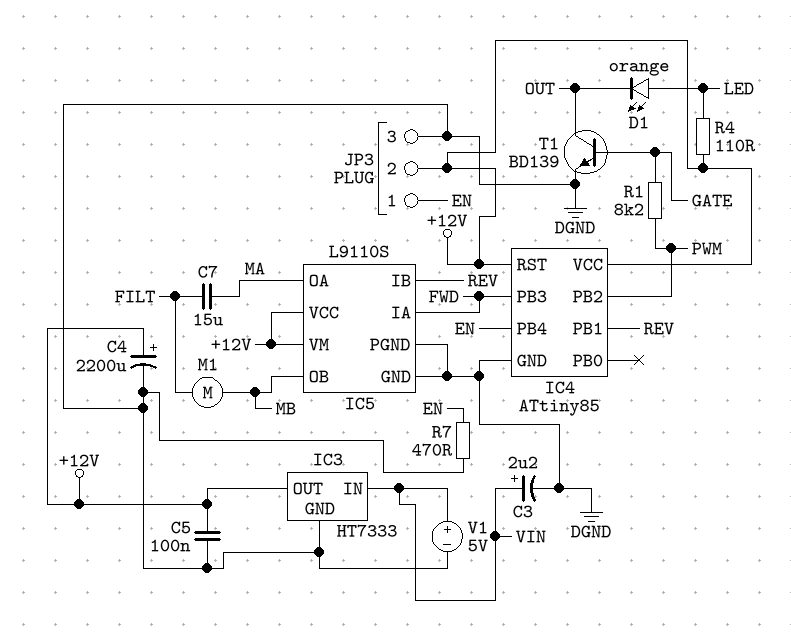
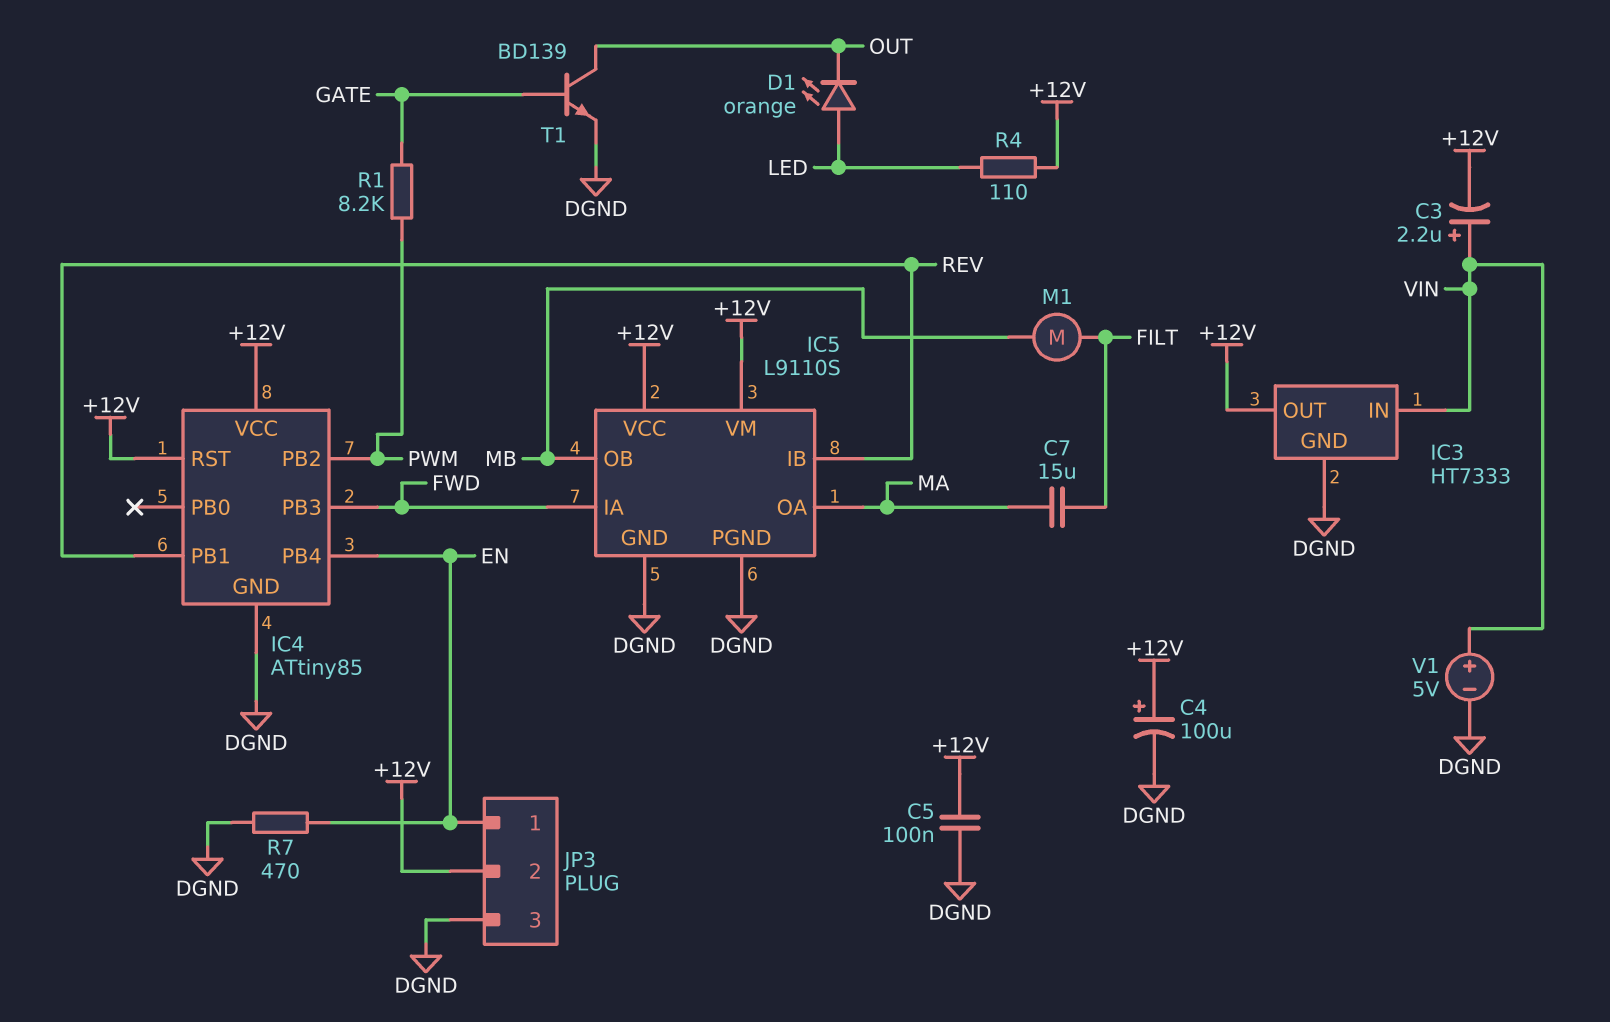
C3: 2.2uF (plus VIN, minus DGND) -> 2.2uF (plus VIN, minus +12V)
C4: 2200uF (plus +12V, minus DGND) -> 100uF (plus +12V, minus DGND)

